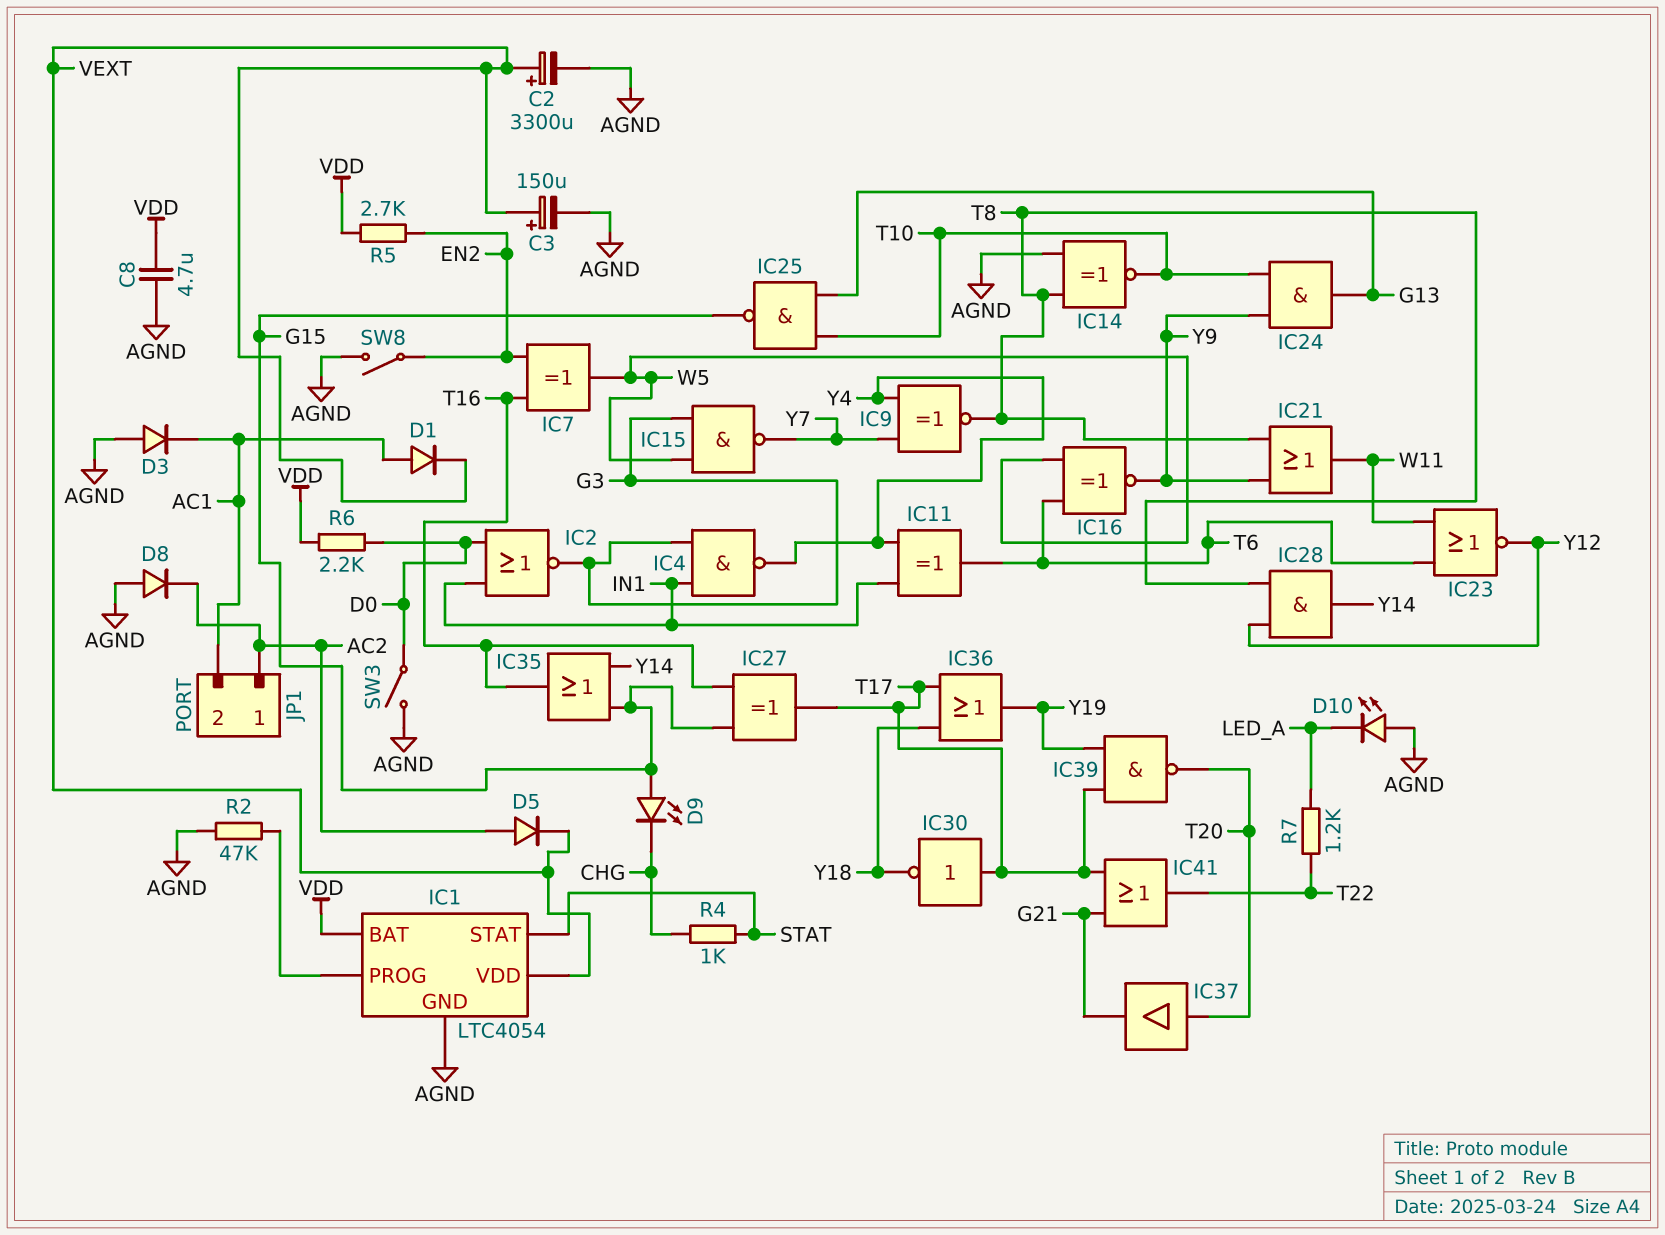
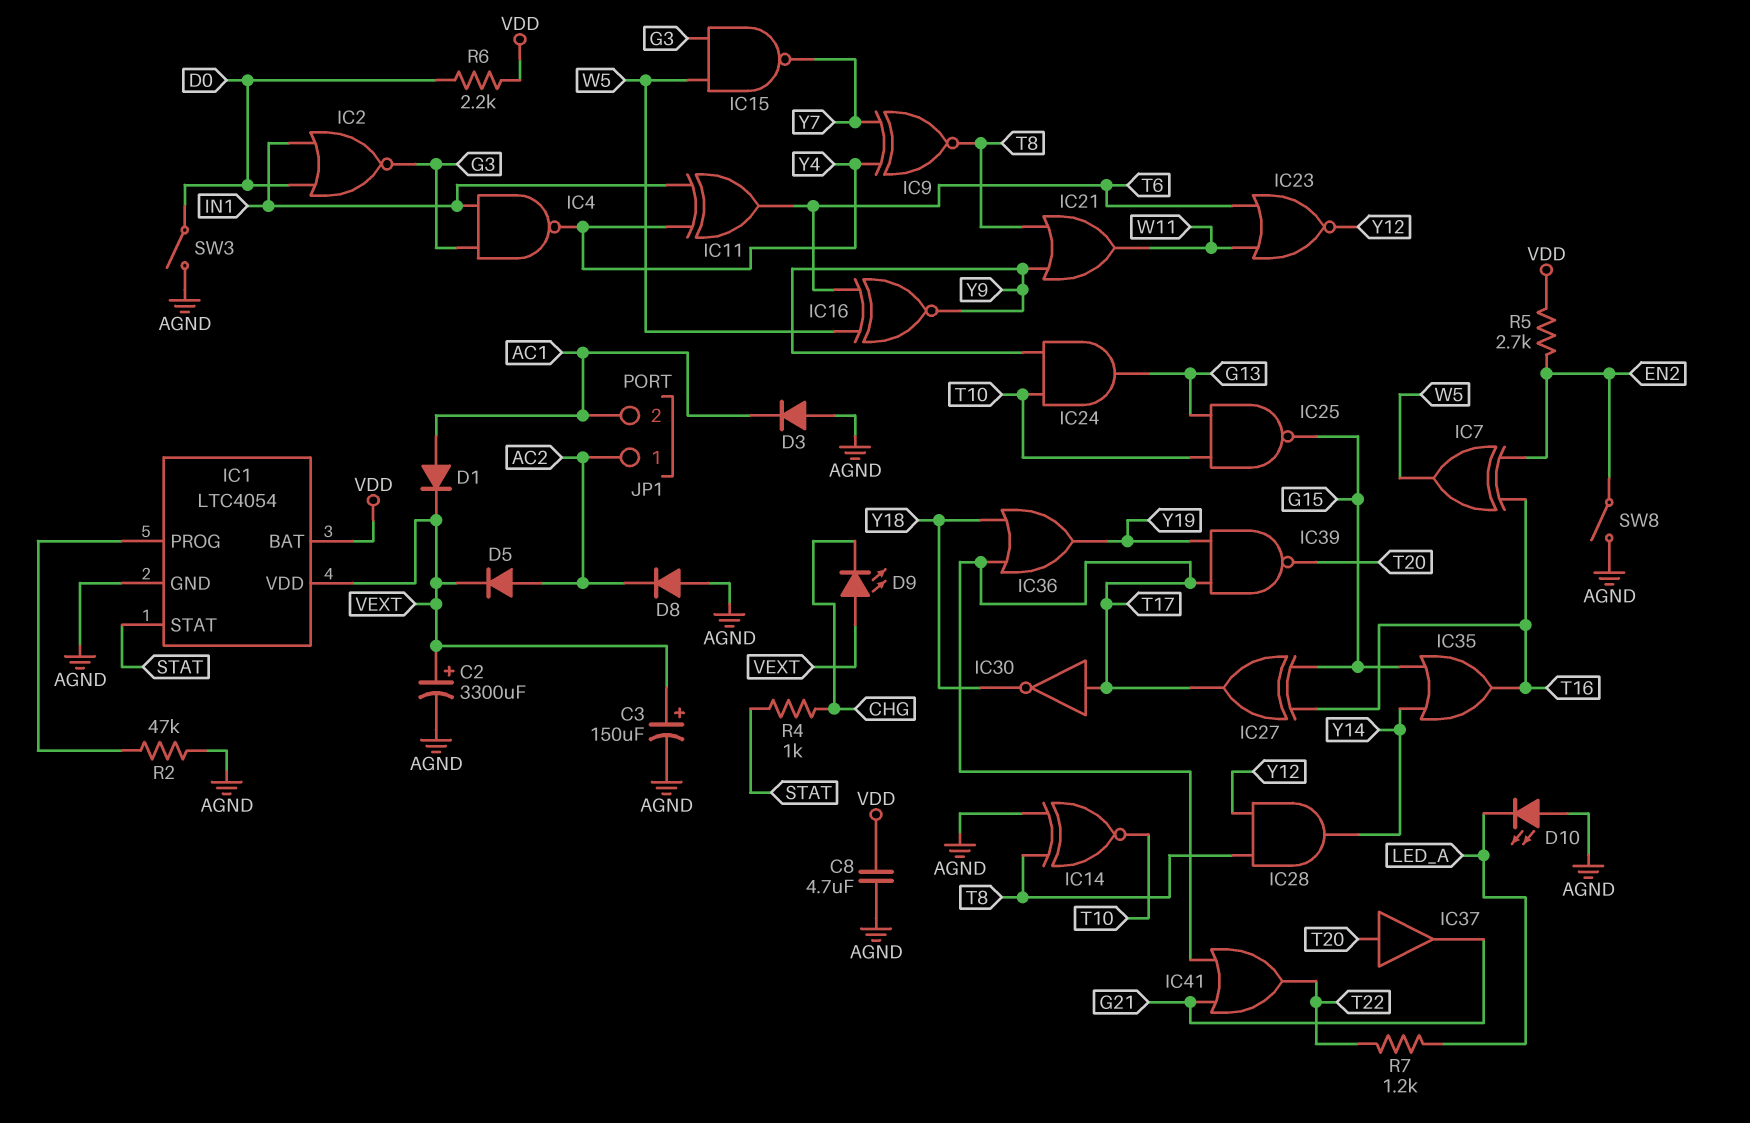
D9: LED (A G15, K CHG) -> LED (A VEXT, K CHG)

